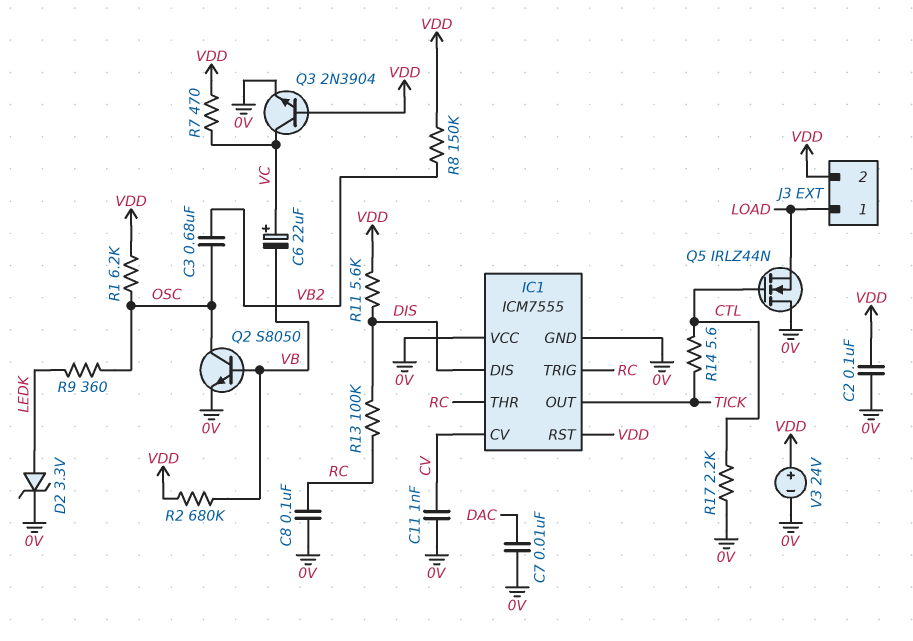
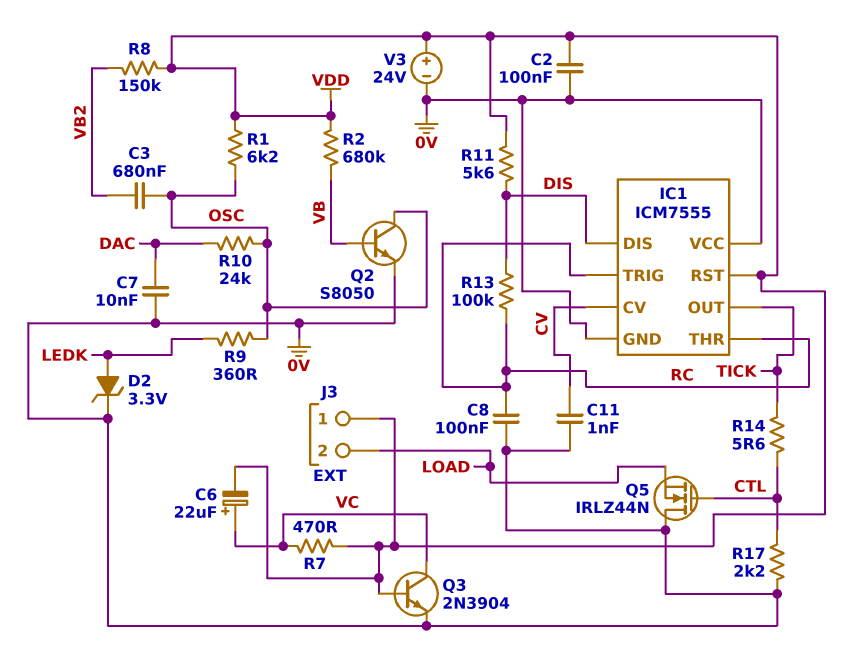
C6: 22uF (plus VC, minus VB) -> 22uF (plus VC, minus VDD)
J3 pin 1: LOAD -> VDD
J3 pin 2: VDD -> LOAD
R10: none -> 24k (DAC, OSC)

